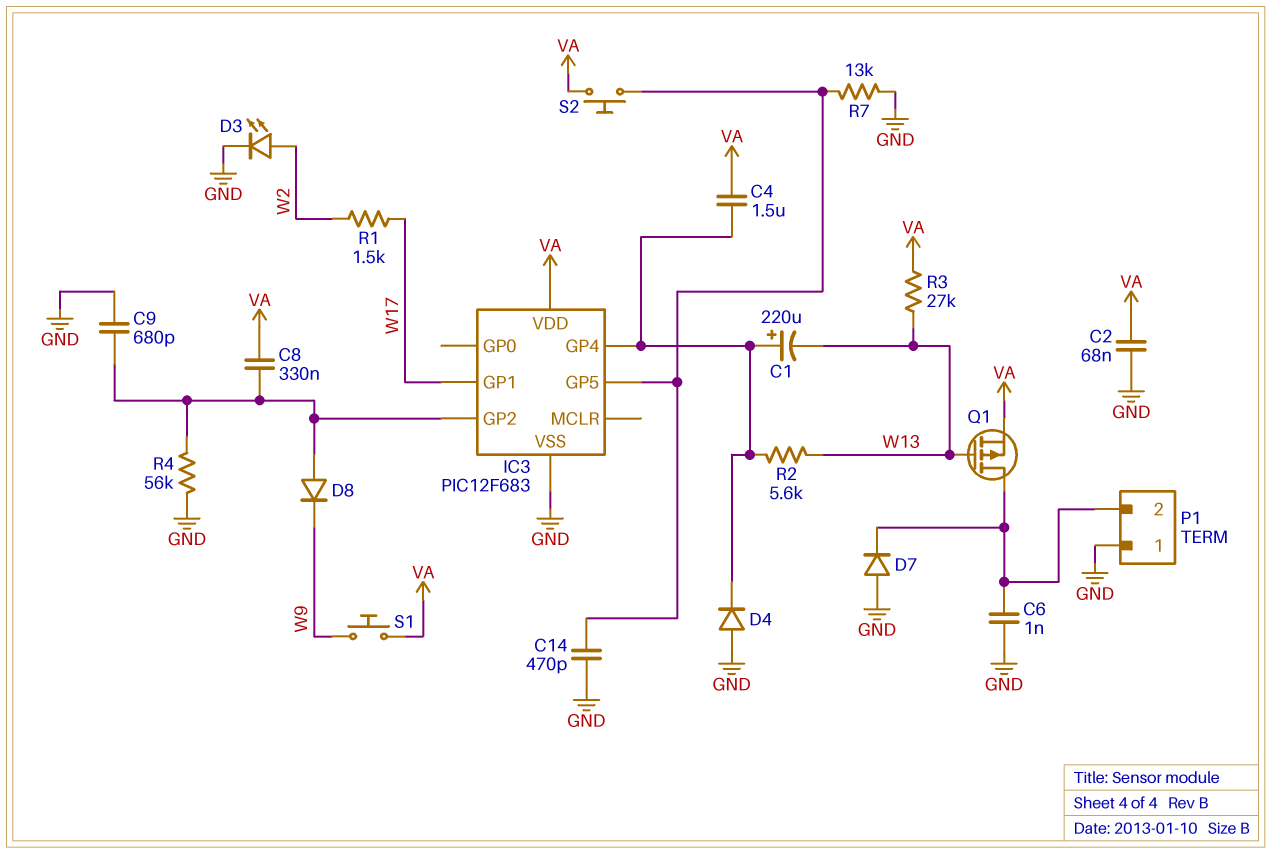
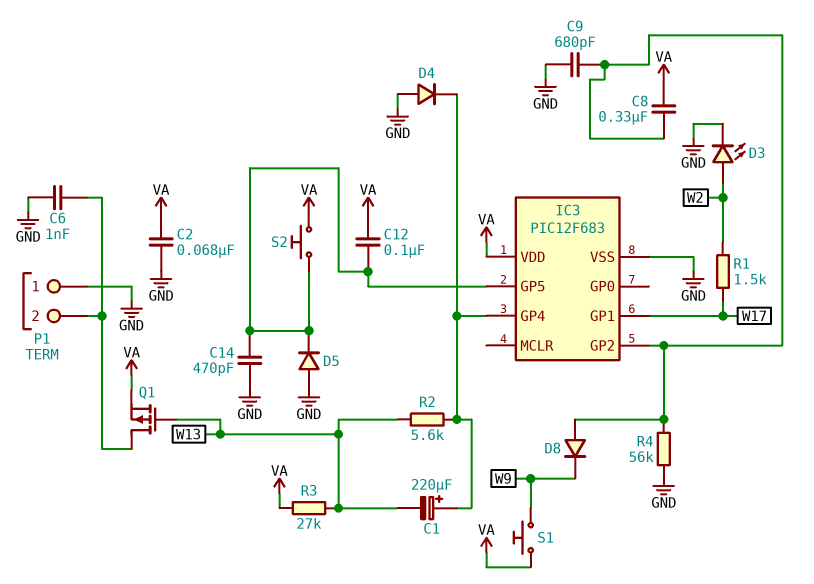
C4: 1.5uF (IC3/GP4, VA) -> none
C12: none -> 100nF (IC3/GP5, VA)
D5: none -> diode (A GND, K IC3/GP5)
D7: diode (A GND, K P1/2) -> none
R7: 13k (GND, IC3/GP5) -> none

